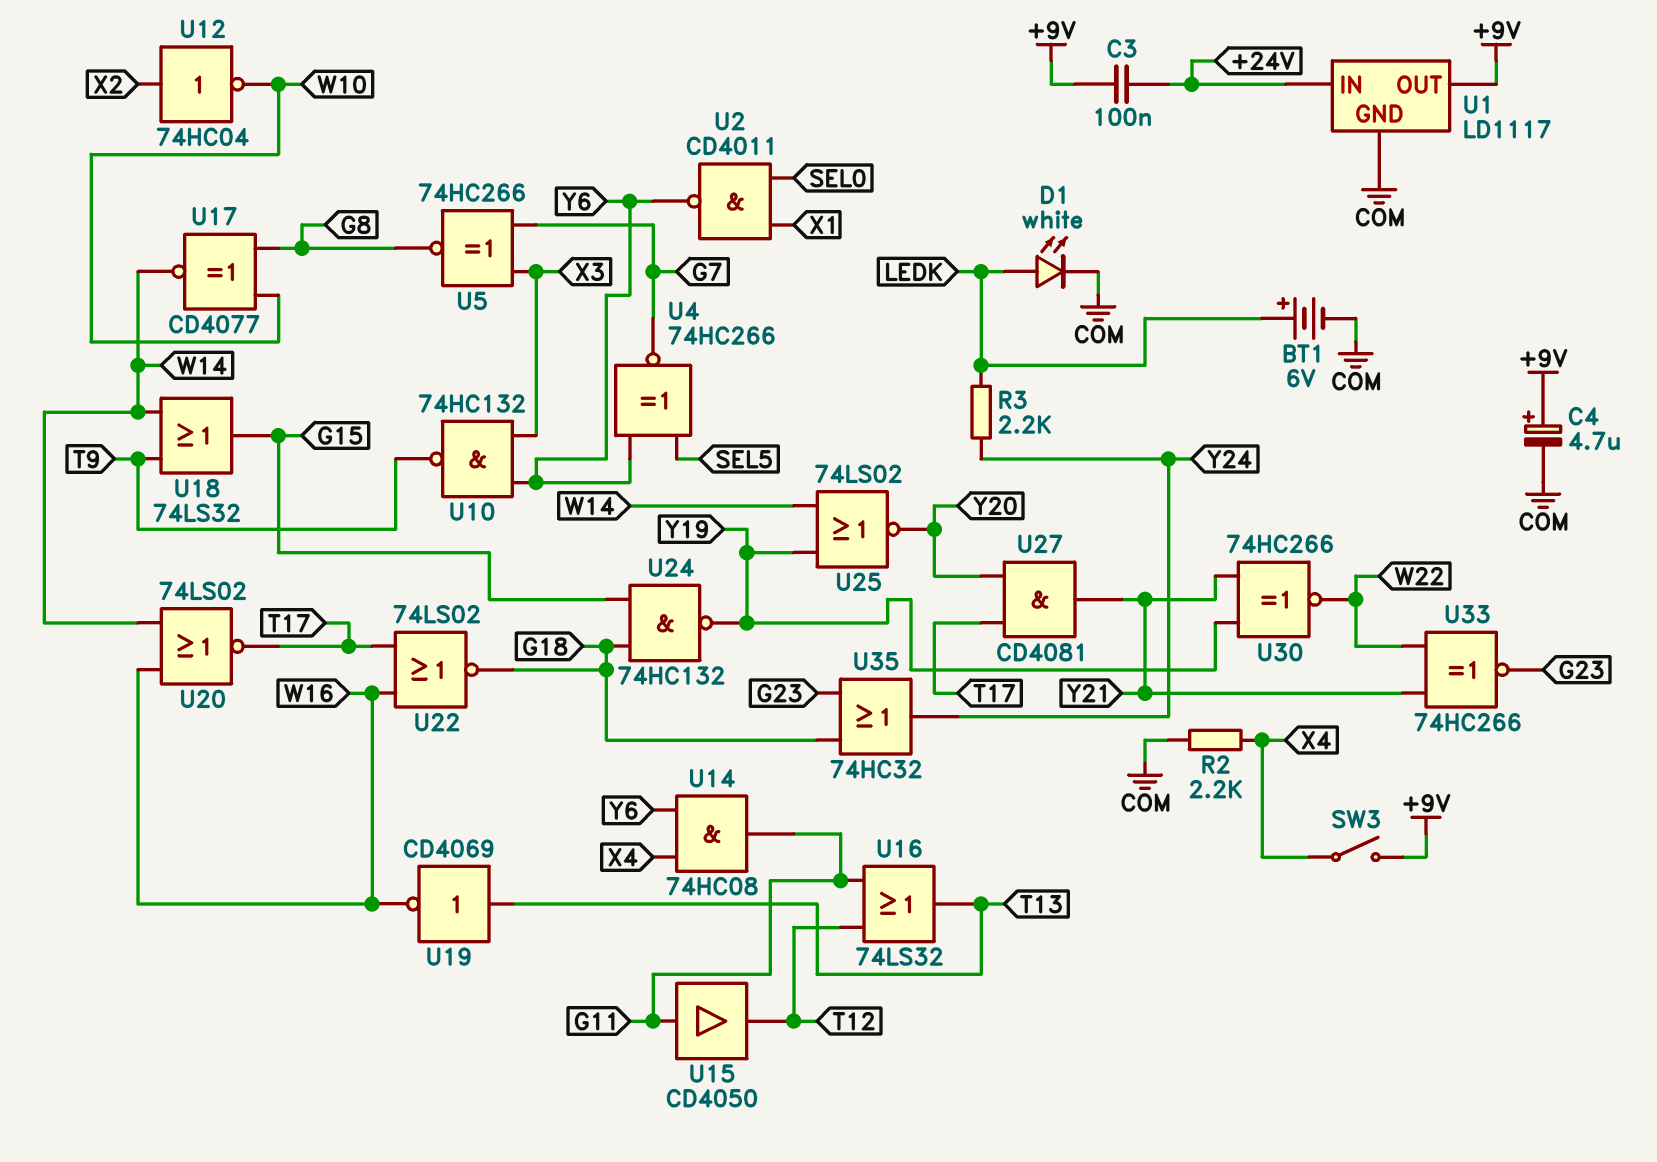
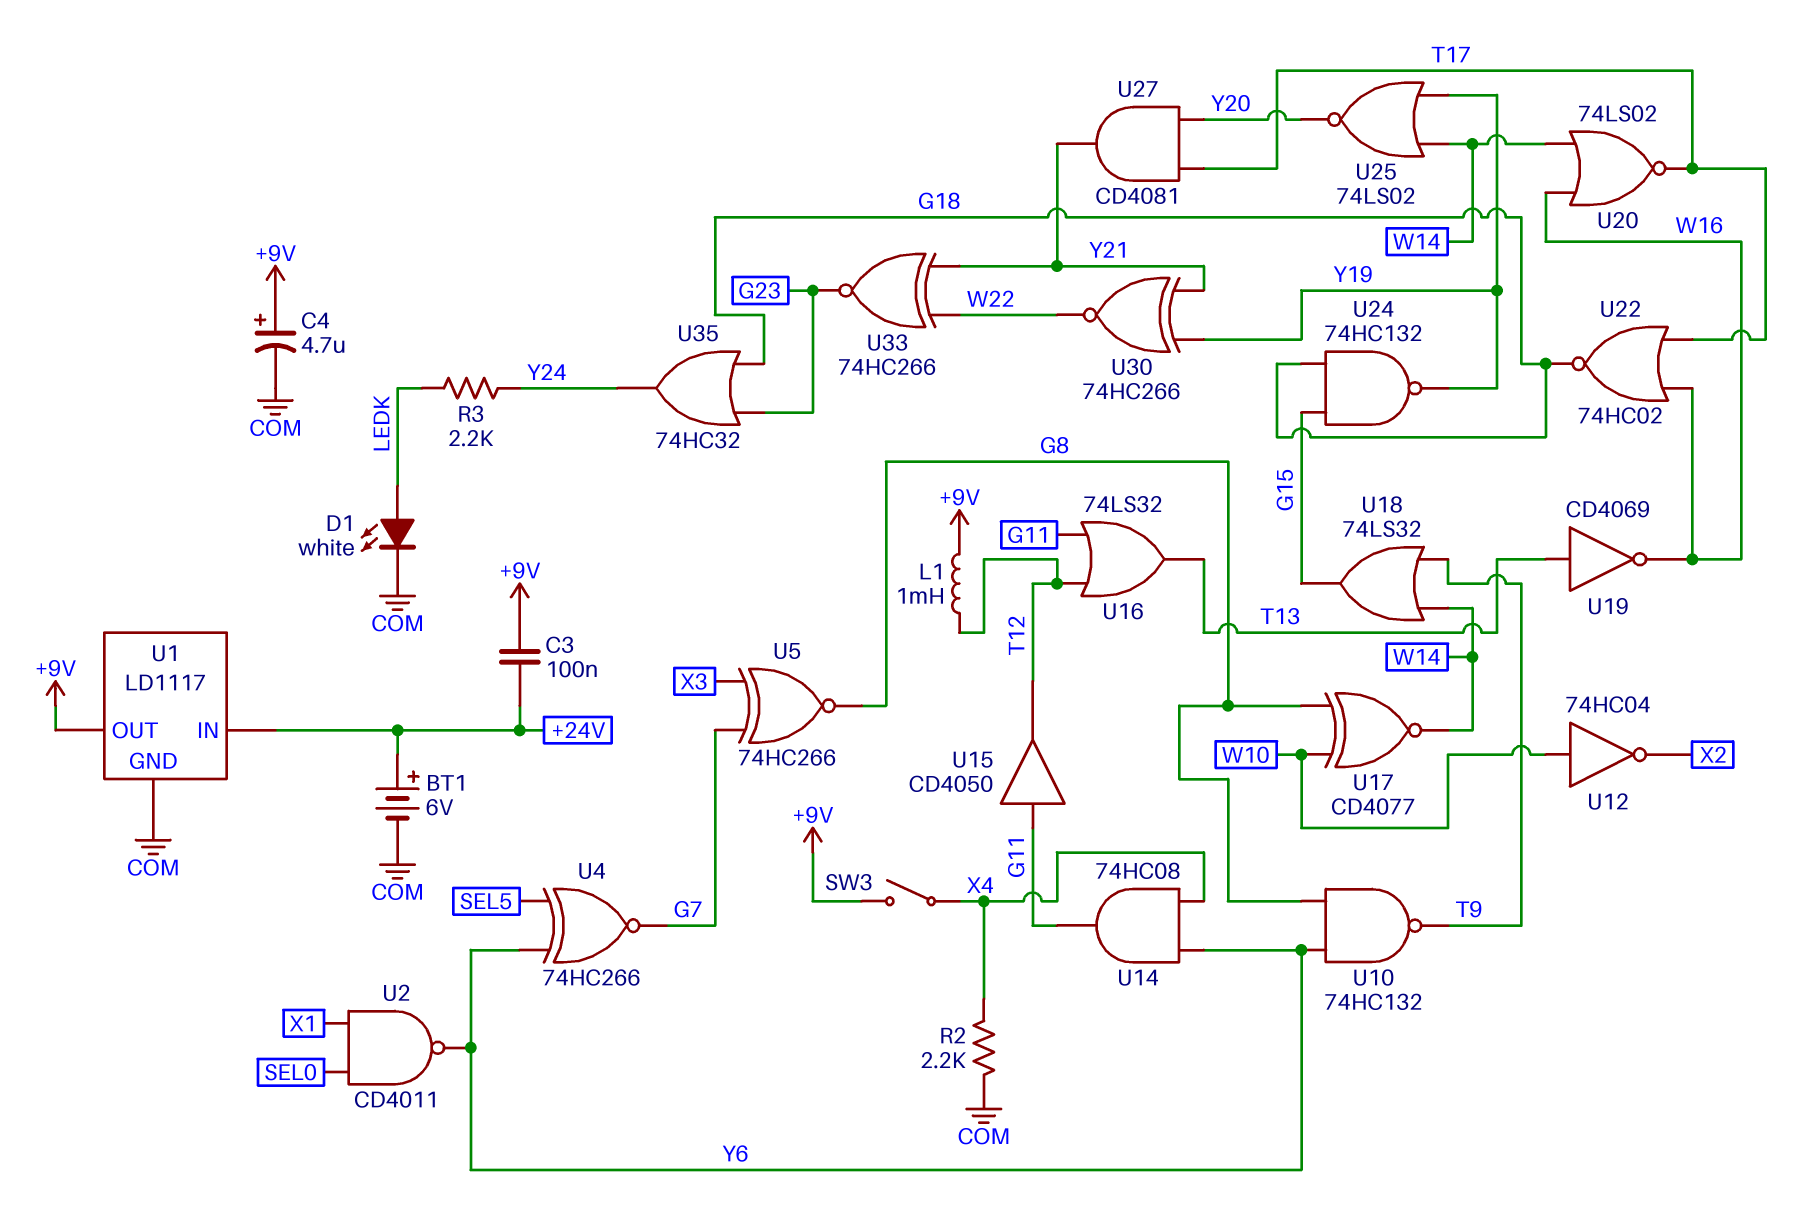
BT1: 6V (plus LEDK, minus COM) -> 6V (plus +24V, minus COM)
L1: none -> 1mH (+9V, T12)
U10: NAND 74HC132 (in X3, in Y6, out T9) -> NAND 74HC132 (in G8, in Y6, out T9)
U12: NOT 74HC04 (in X2, out W10) -> NOT 74HC04 (in W10, out X2)
U22: NOR 74LS02 (in T17, in W16, out G18) -> NOR 74HC02 (in T17, in W16, out G18)

